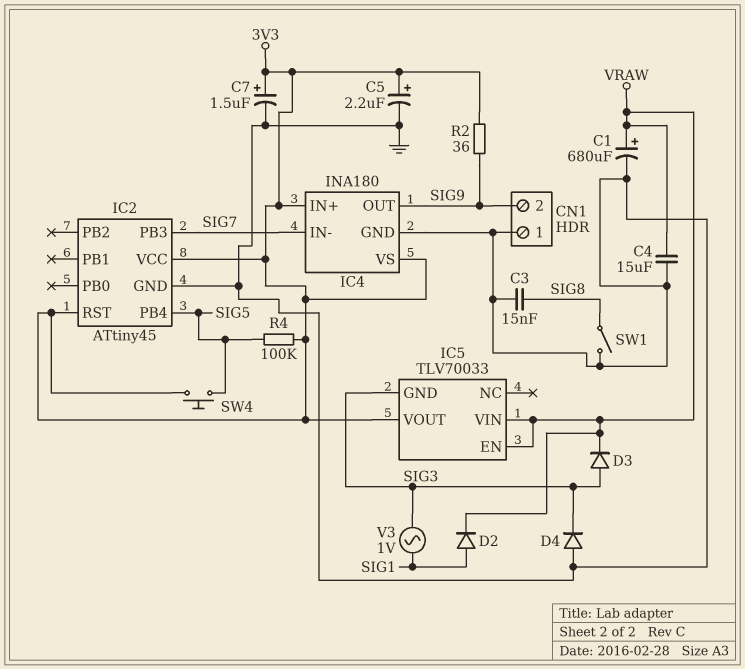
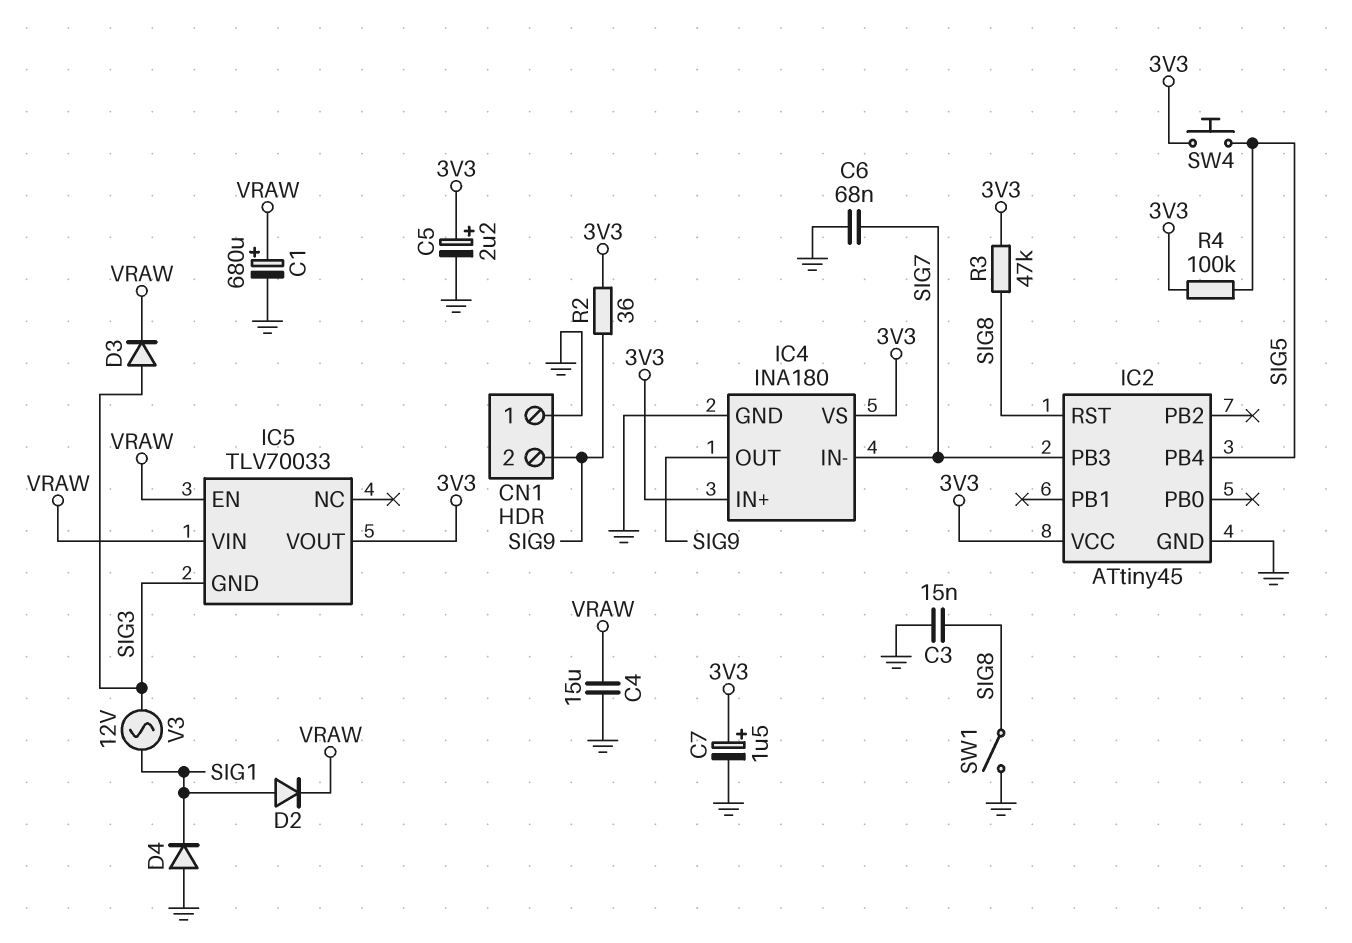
C6: none -> 68nF (GND, SIG7)
D4: diode (A GND, K SIG3) -> diode (A GND, K SIG1)
IC2 pin RST: 3V3 -> SIG8
R3: none -> 47k (3V3, SIG8)
V3: AC 1V (SIG1, SIG3) -> AC 12V (SIG1, SIG3)

